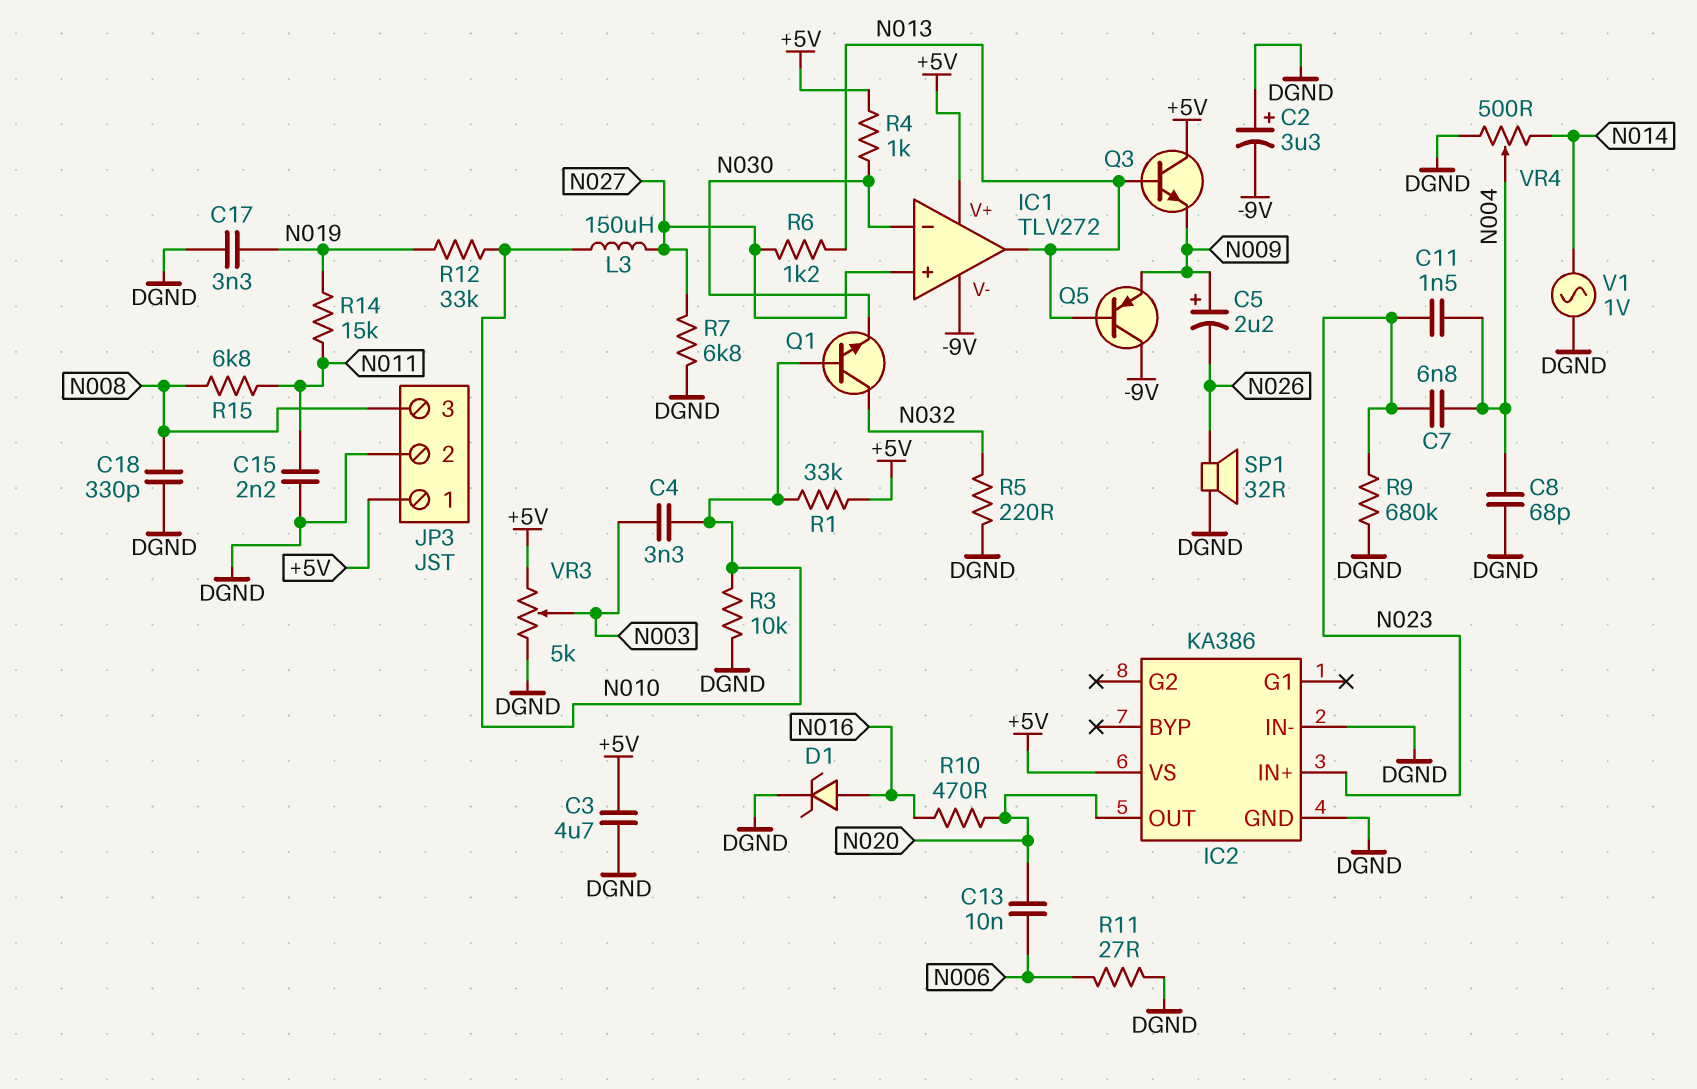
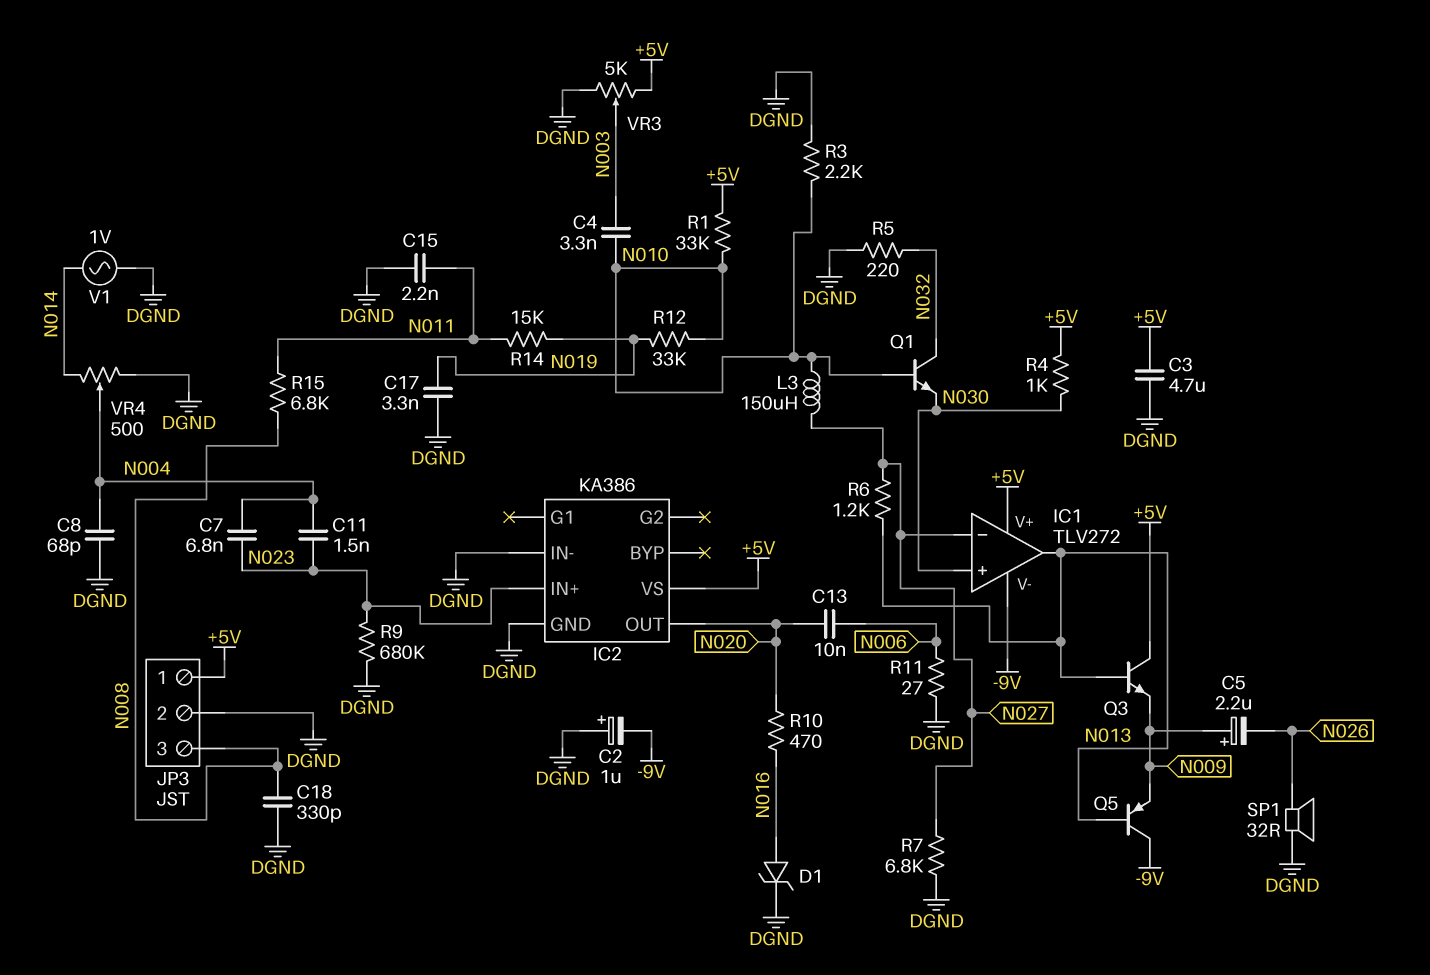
C2: 3.3uF (plus DGND, minus -9V) -> 1uF (plus DGND, minus -9V)
IC1 pin in+: N027 -> N030
IC1 pin in-: N030 -> N027
R3: 10k (DGND, N010) -> 2.2k (DGND, N010)

